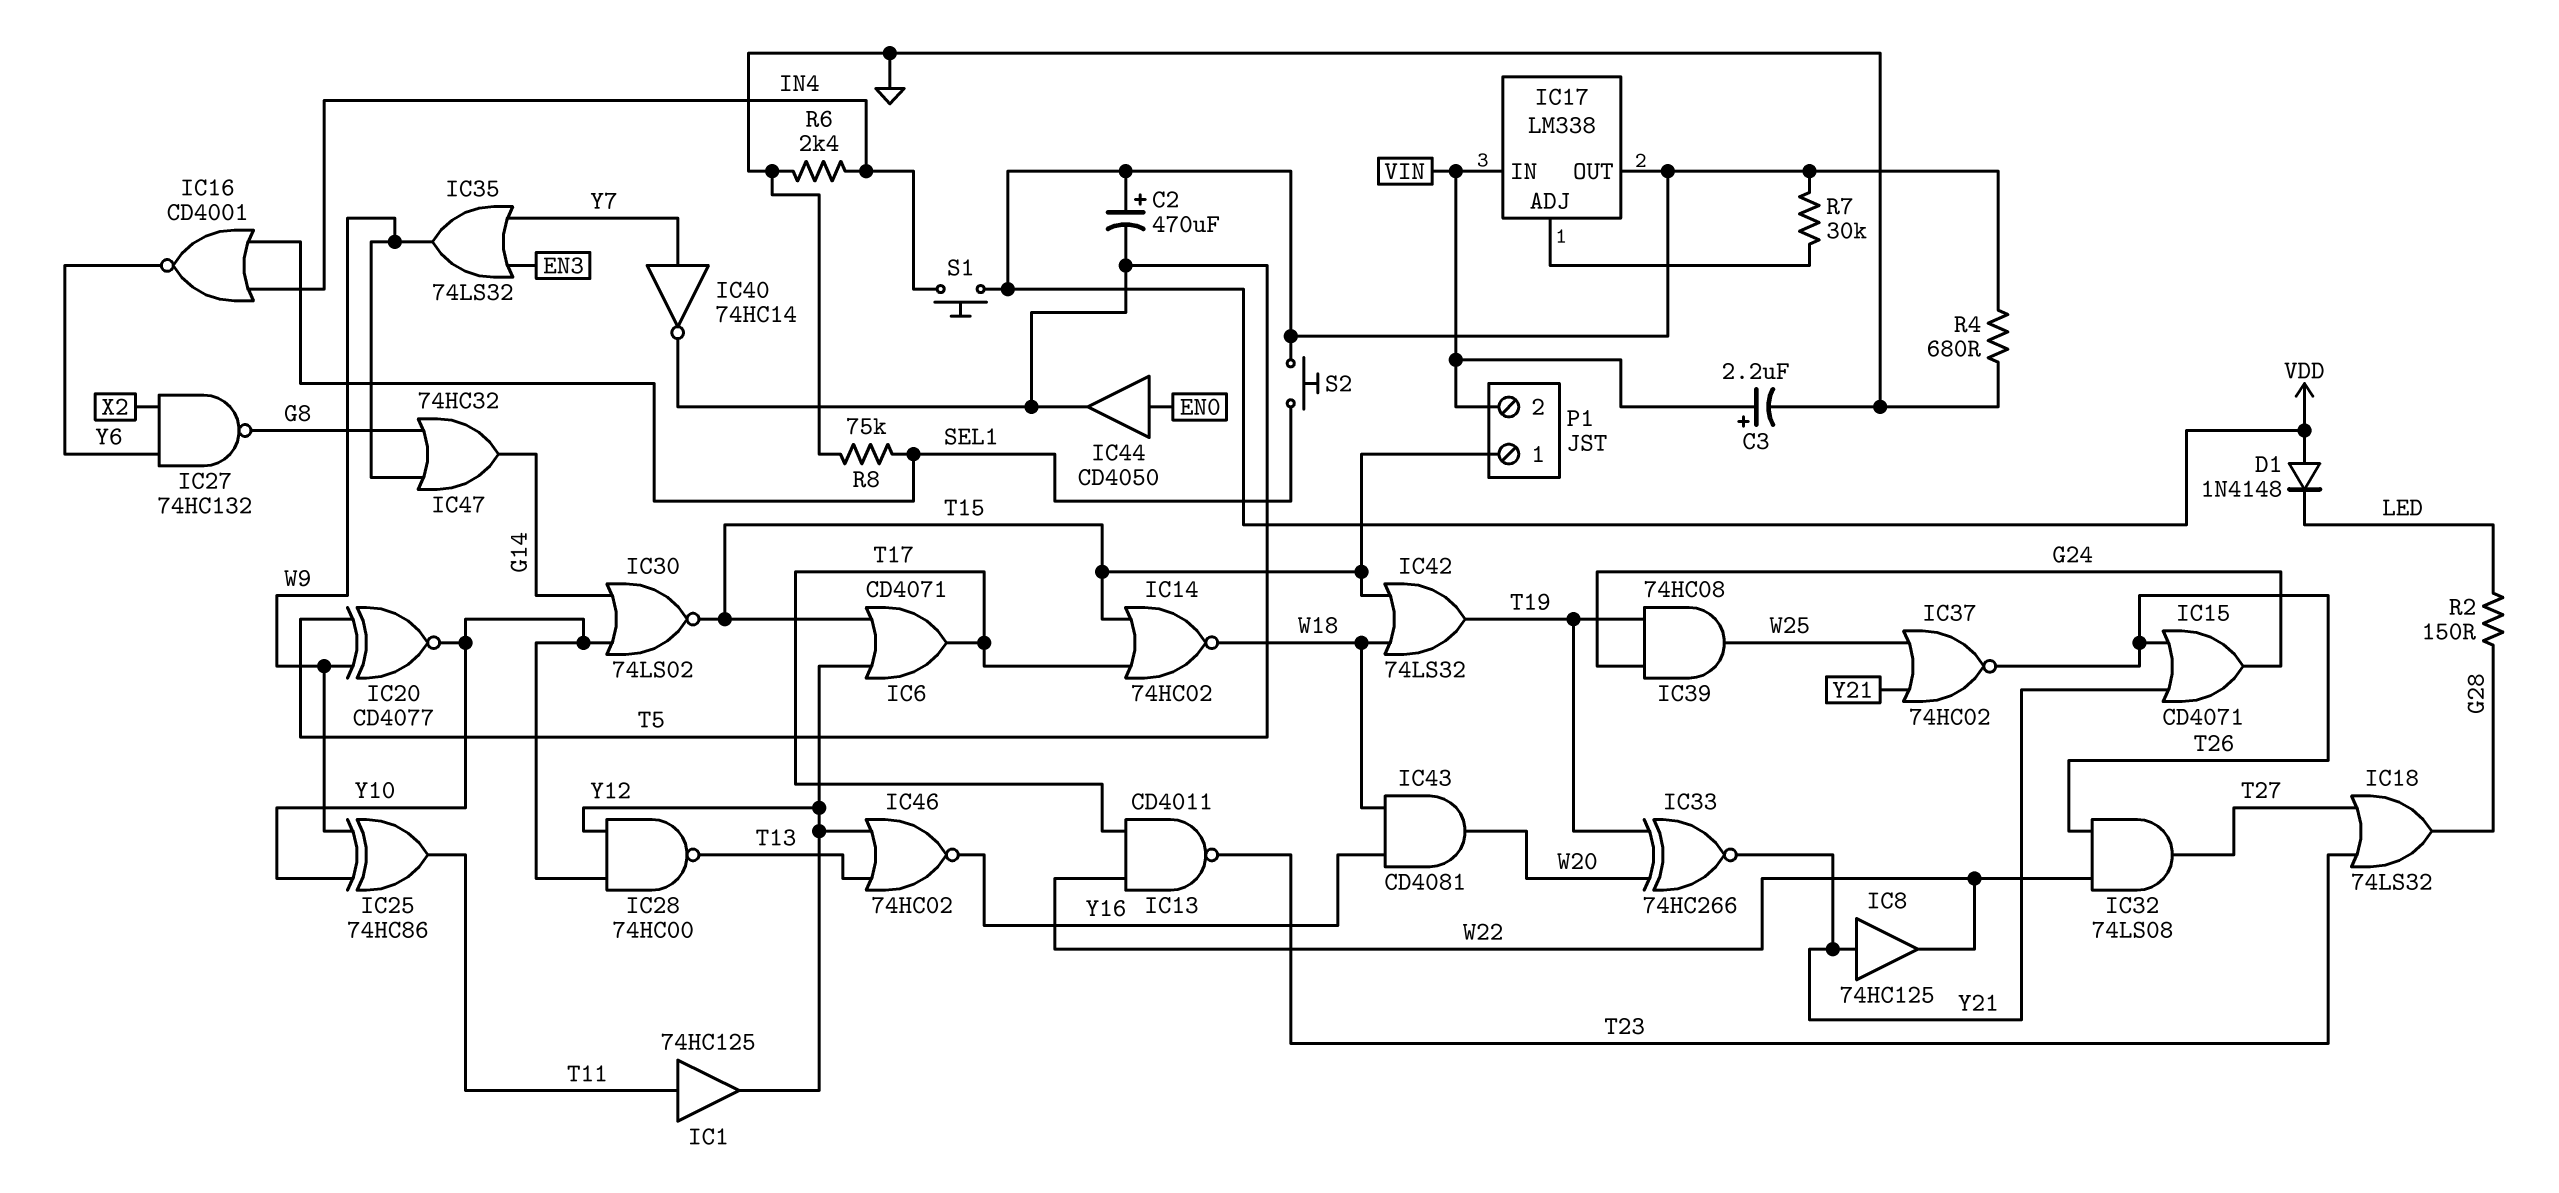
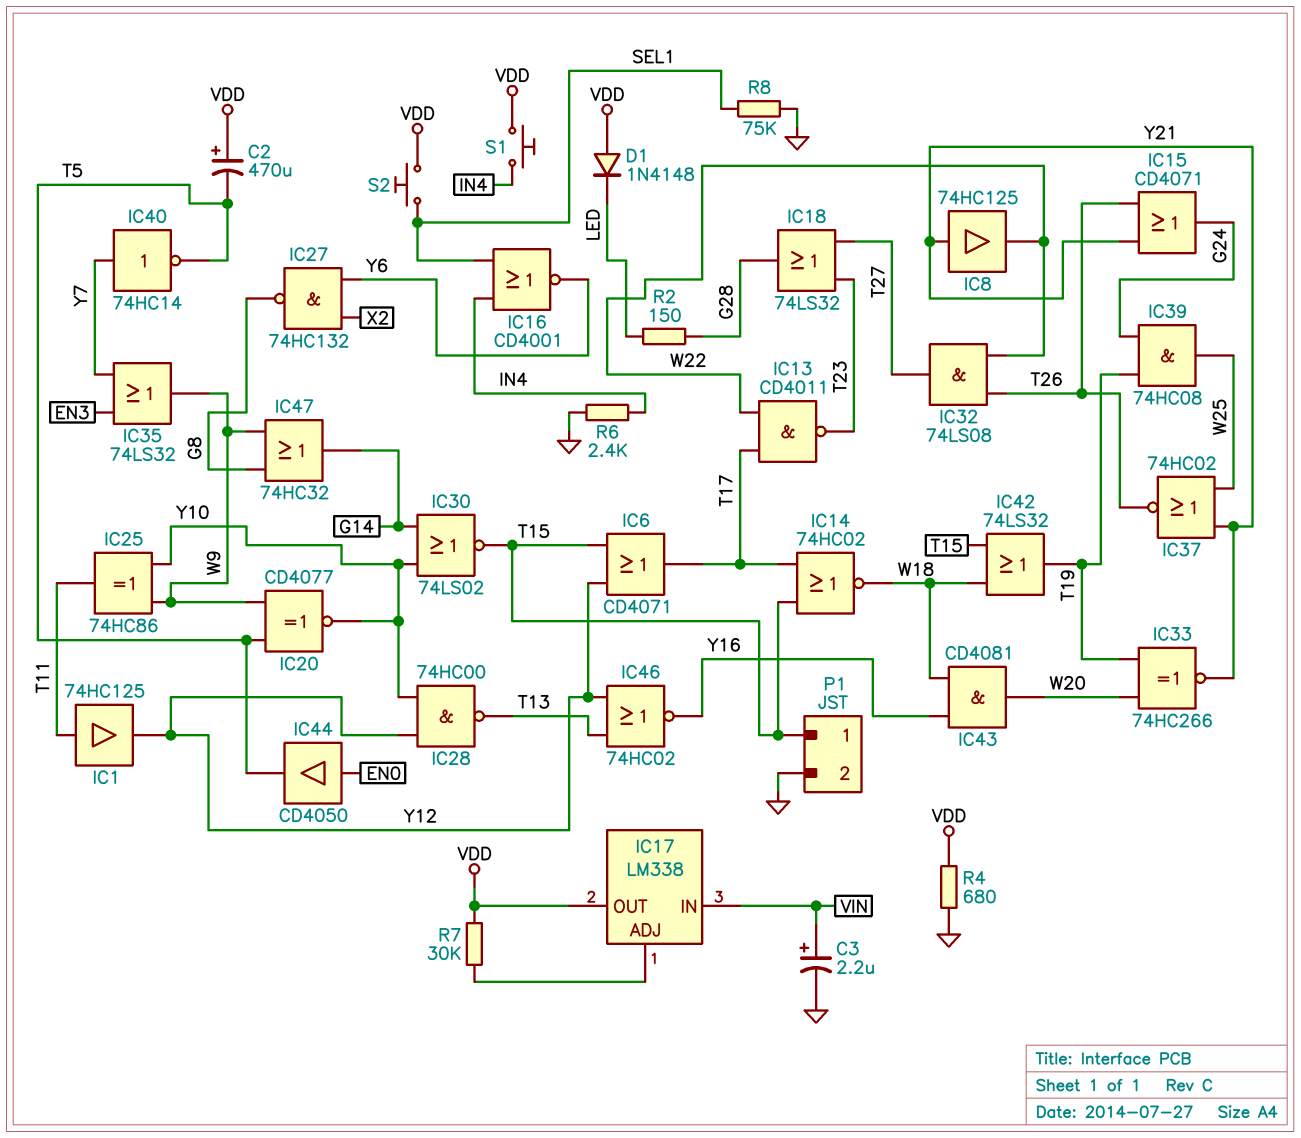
P1 pin 2: VIN -> GND

